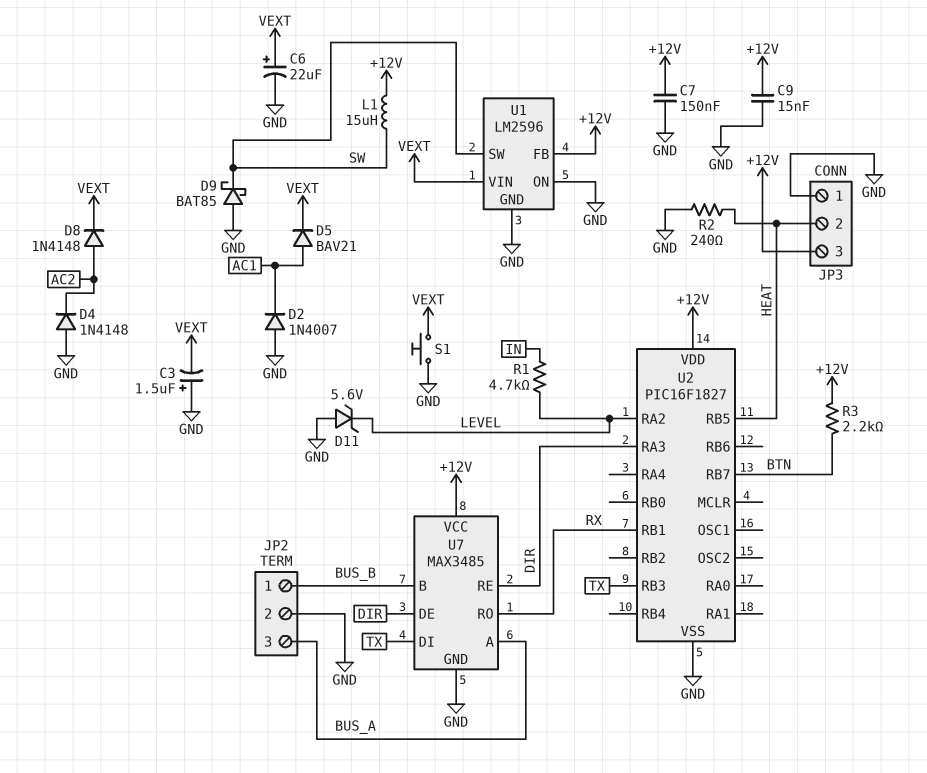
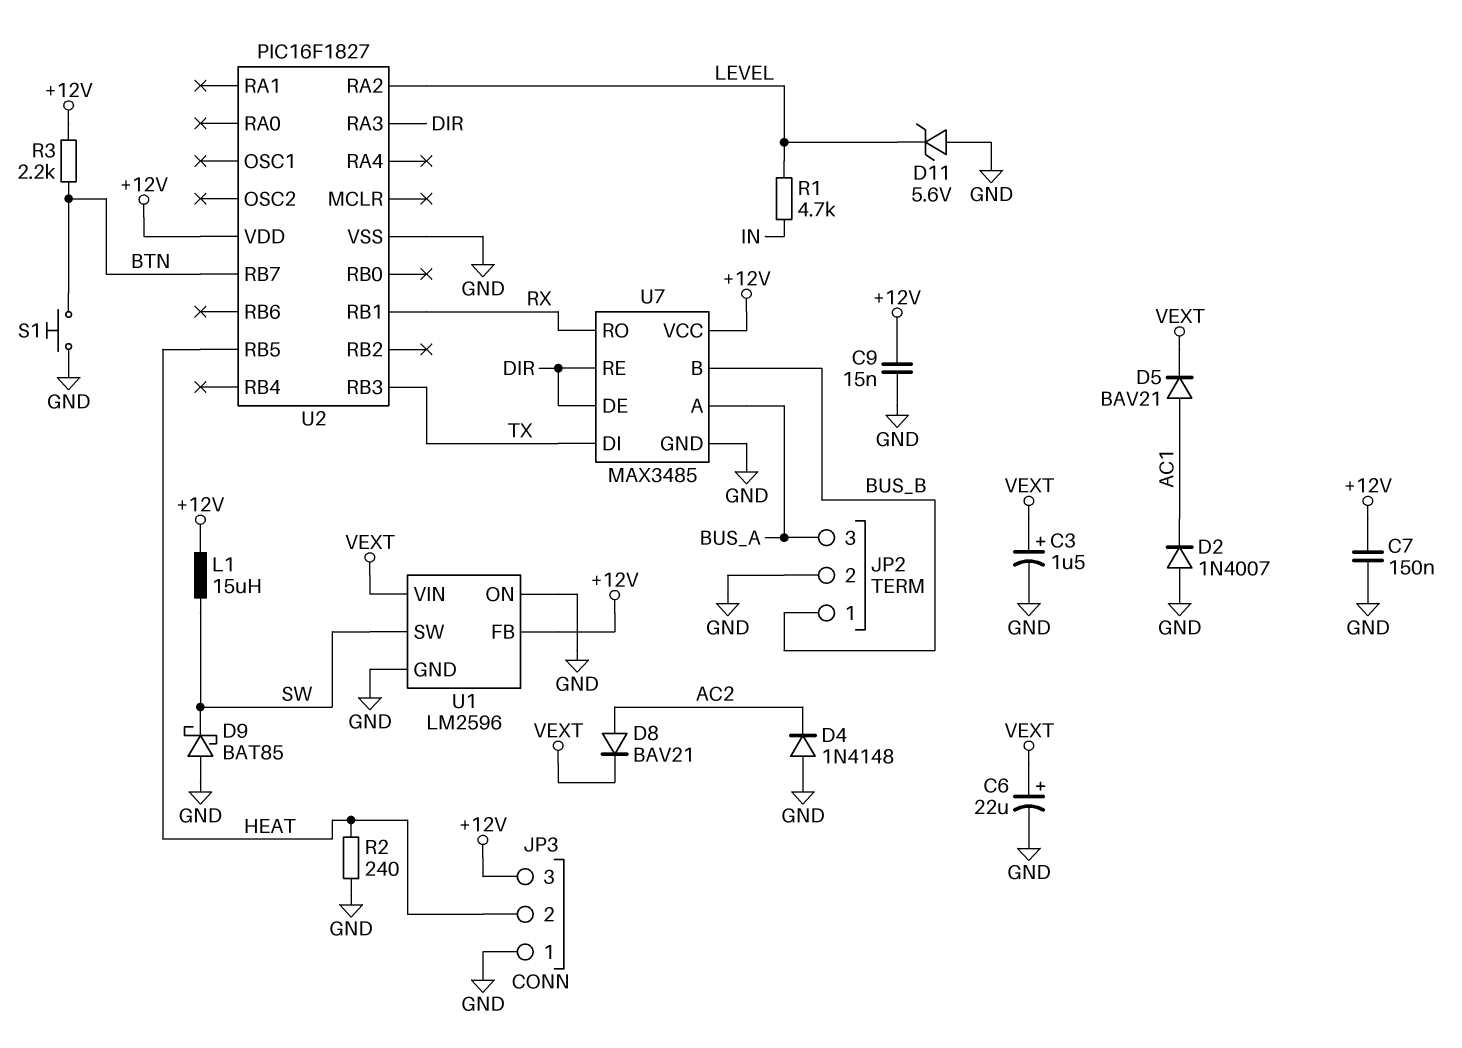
C3: 1.5uF (plus GND, minus VEXT) -> 1.5uF (plus VEXT, minus GND)
D8: diode 1N4148 (A AC2, K VEXT) -> diode BAV21 (A AC2, K VEXT)
S1: button (GND, VEXT) -> button (BTN, GND)

